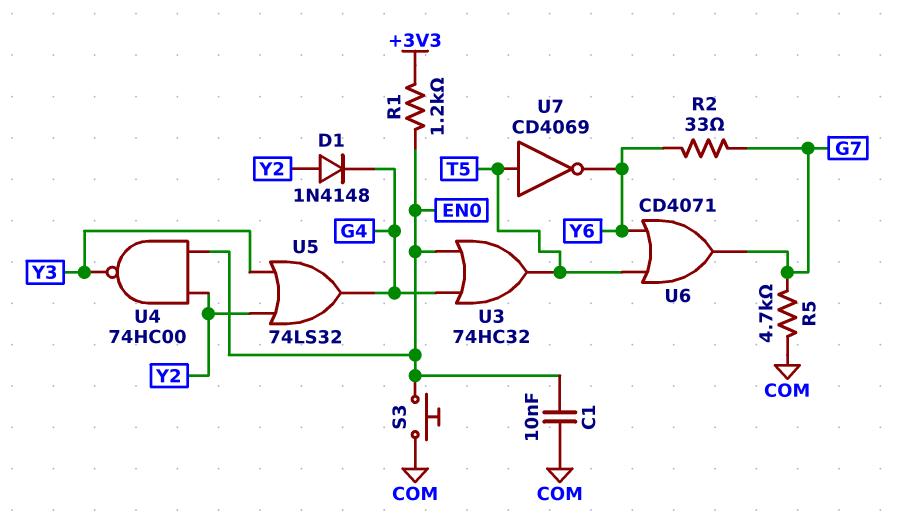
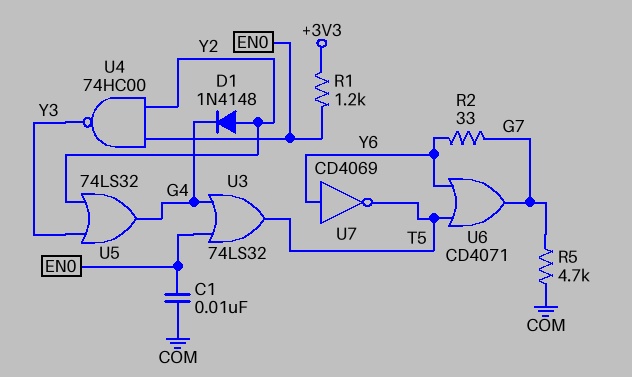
S3: button (COM, EN0) -> none
U3: OR 74HC32 (in EN0, in G4, out T5) -> OR 74LS32 (in EN0, in G4, out T5)
U7: NOT CD4069 (in T5, out Y6) -> NOT CD4069 (in Y6, out T5)

